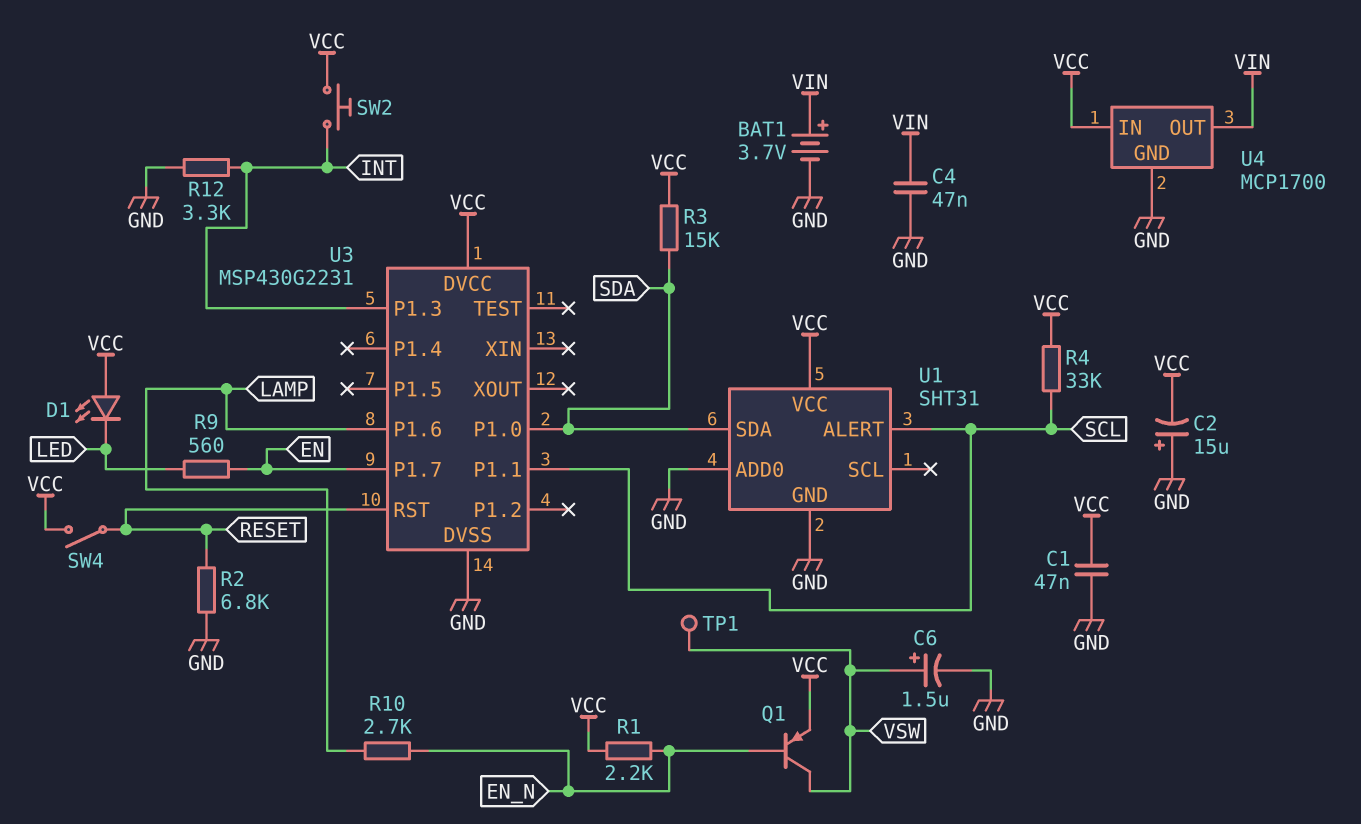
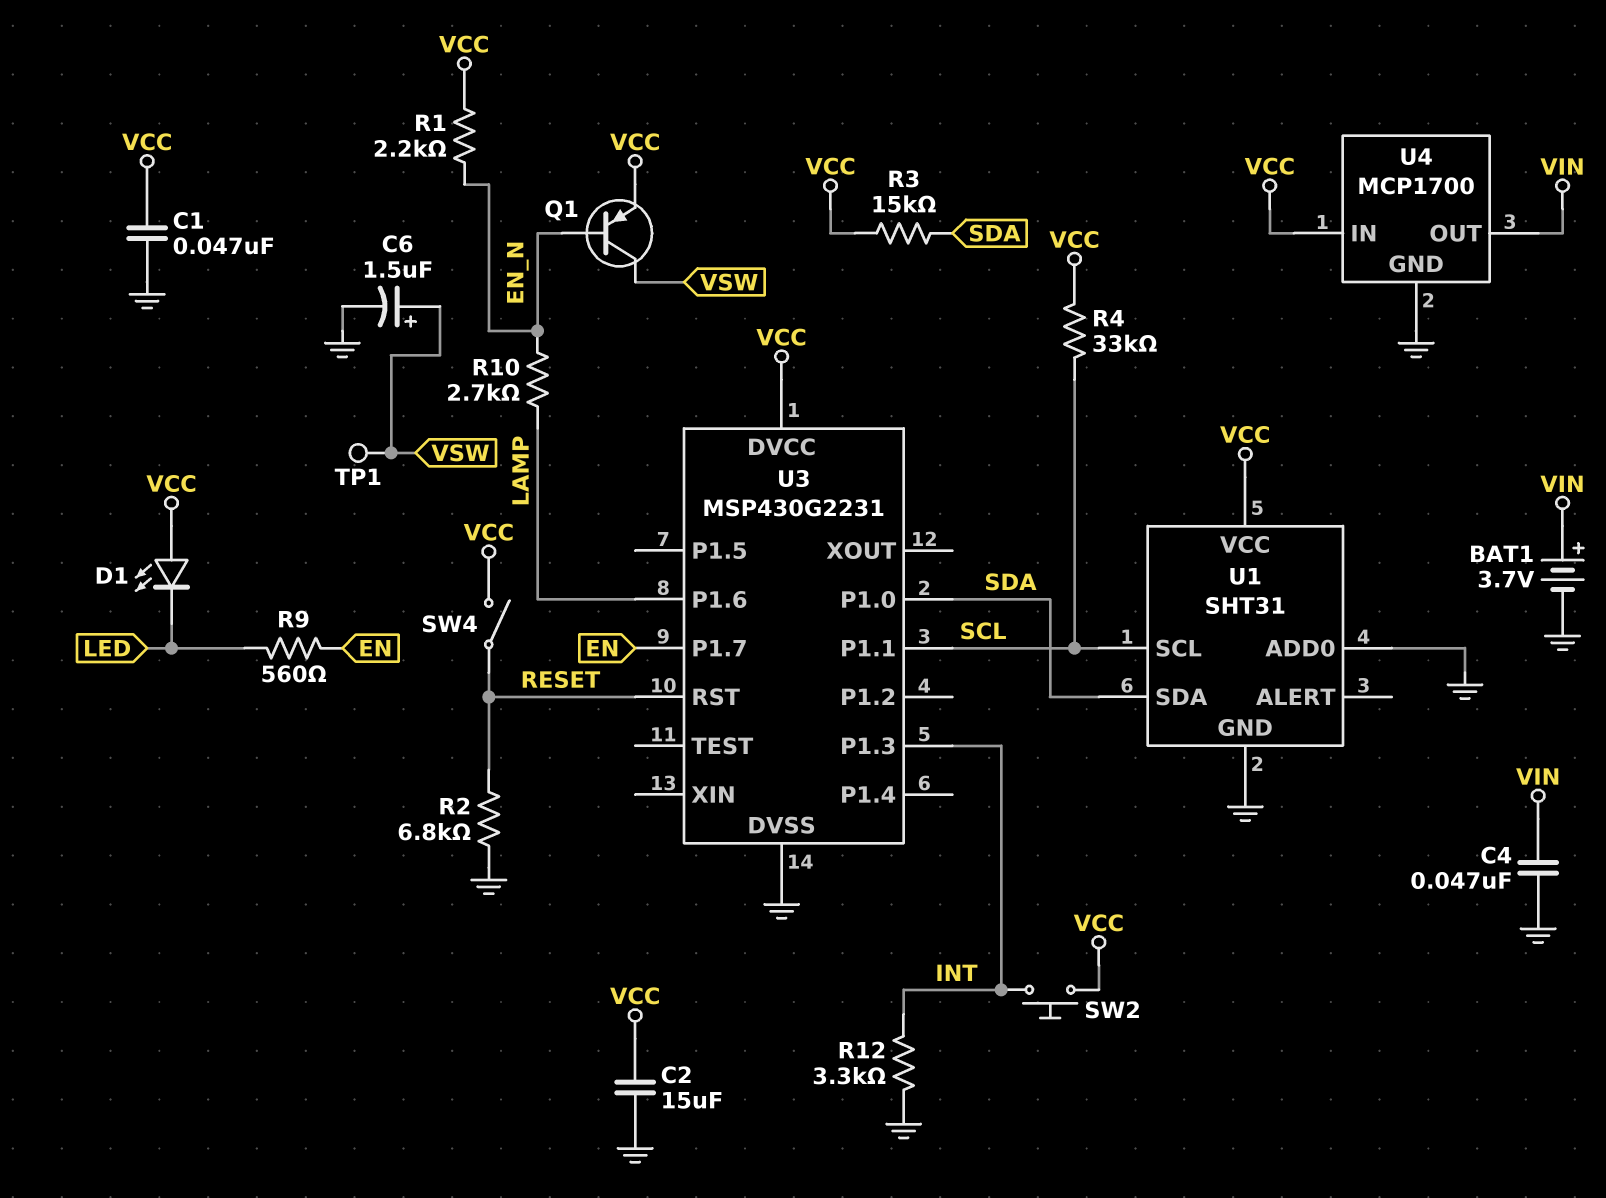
C2: 15uF (plus GND, minus VCC) -> 15uF (GND, VCC)
U1 pin ALERT: SCL -> none
U1 pin SCL: none -> SCL

